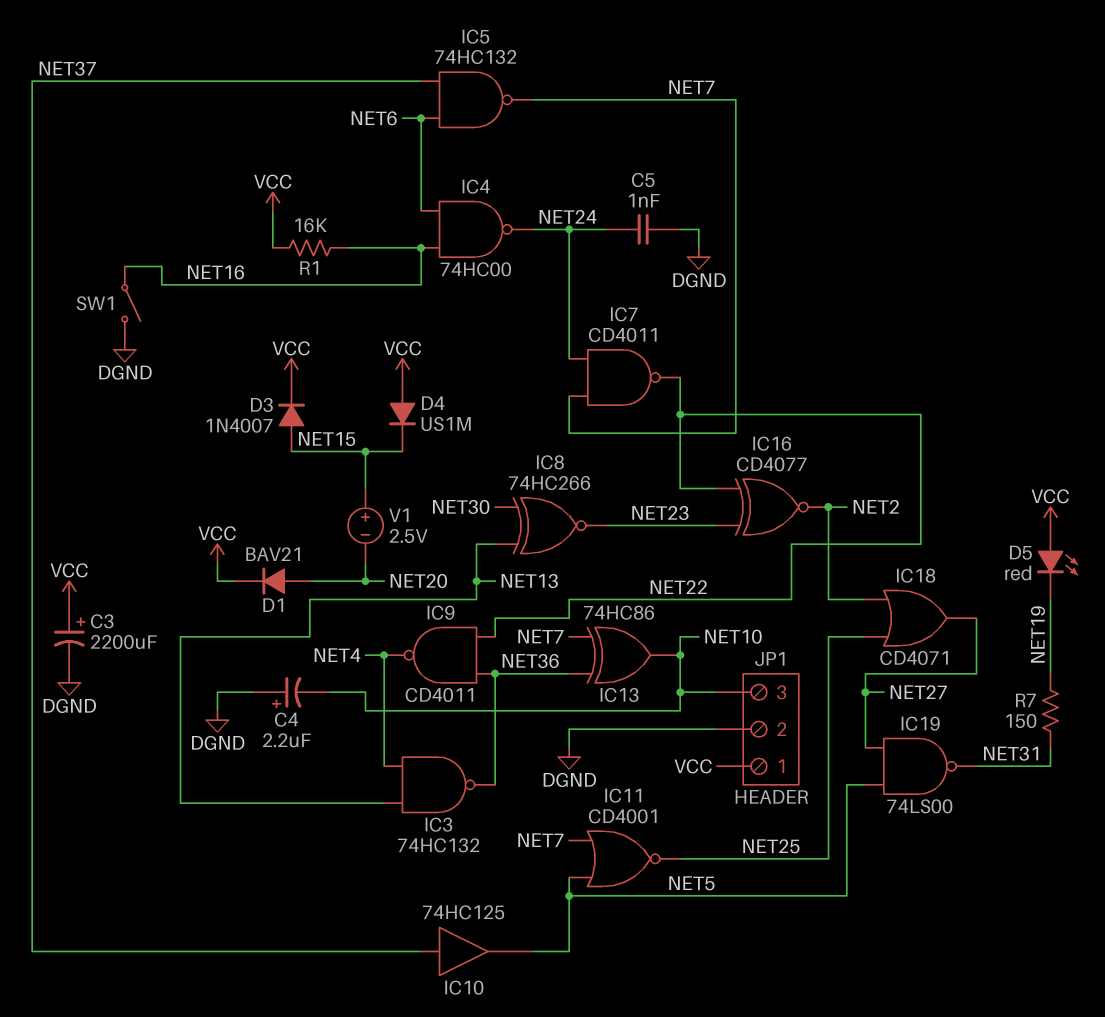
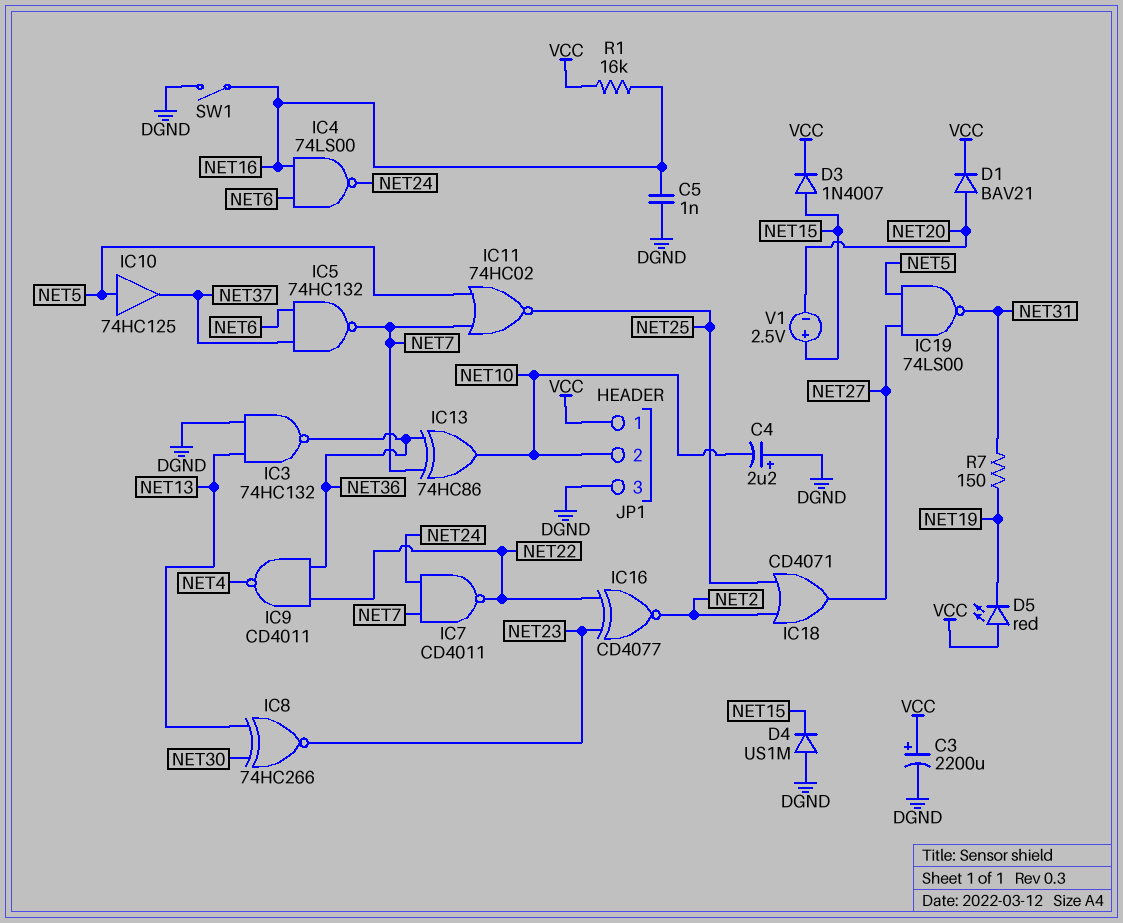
C5: 1nF (DGND, NET24) -> 1nF (DGND, NET16)
D4: diode US1M (A VCC, K NET15) -> diode US1M (A DGND, K NET15)
IC3: NAND 74HC132 (in NET4, in NET13, out NET36) -> NAND 74HC132 (in DGND, in NET13, out NET36)
IC4: NAND 74HC00 (in NET6, in NET16, out NET24) -> NAND 74LS00 (in NET6, in NET16, out NET24)
IC10: buffer 74HC125 (in NET37, out NET5) -> buffer 74HC125 (in NET5, out NET37)
IC11: NOR CD4001 (in NET5, in NET7, out NET25) -> NOR 74HC02 (in NET5, in NET7, out NET25)
JP1 pin 2: DGND -> NET10
JP1 pin 3: NET10 -> DGND

